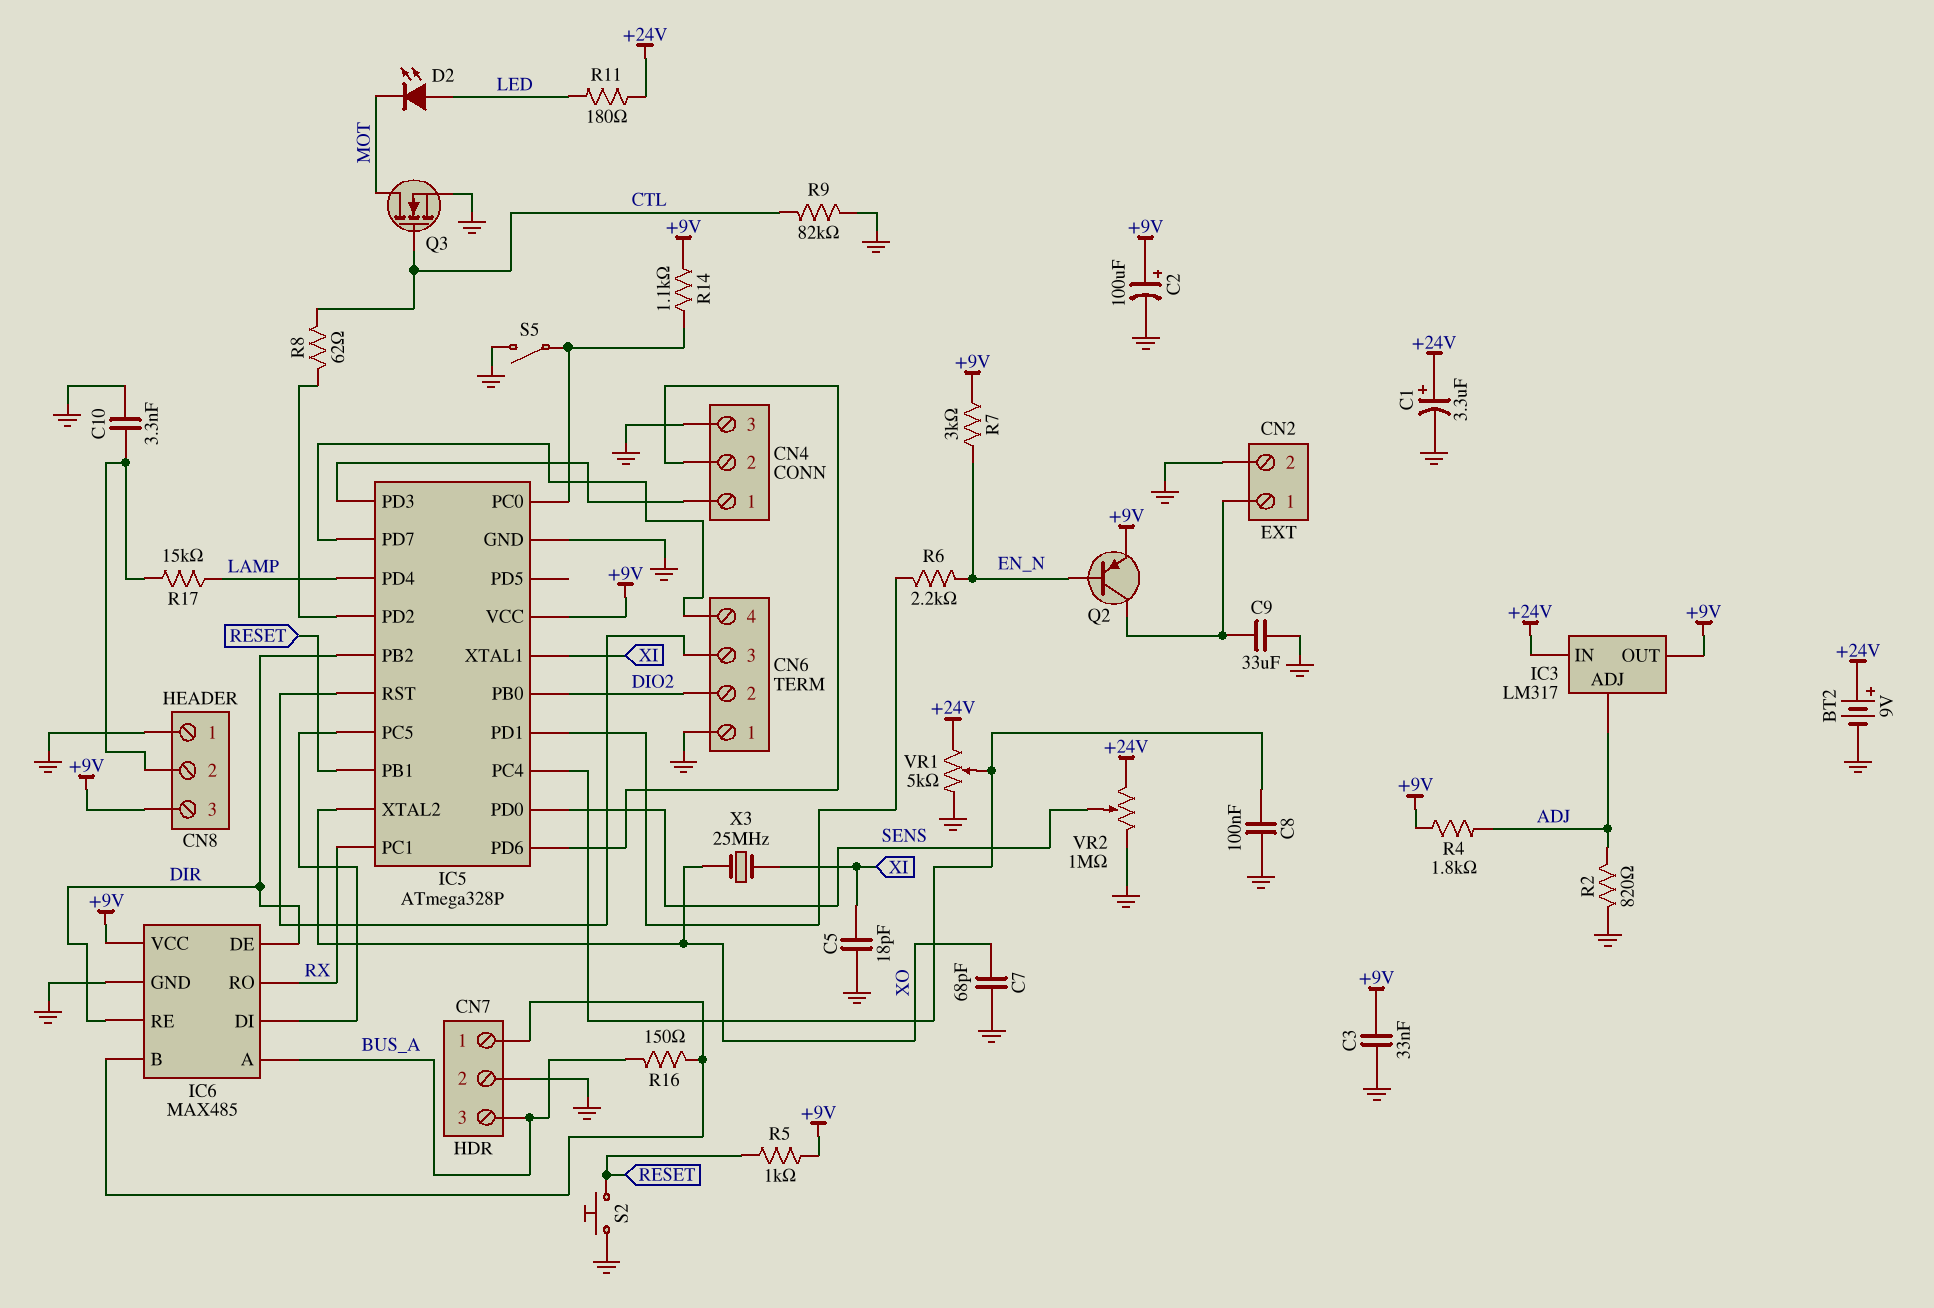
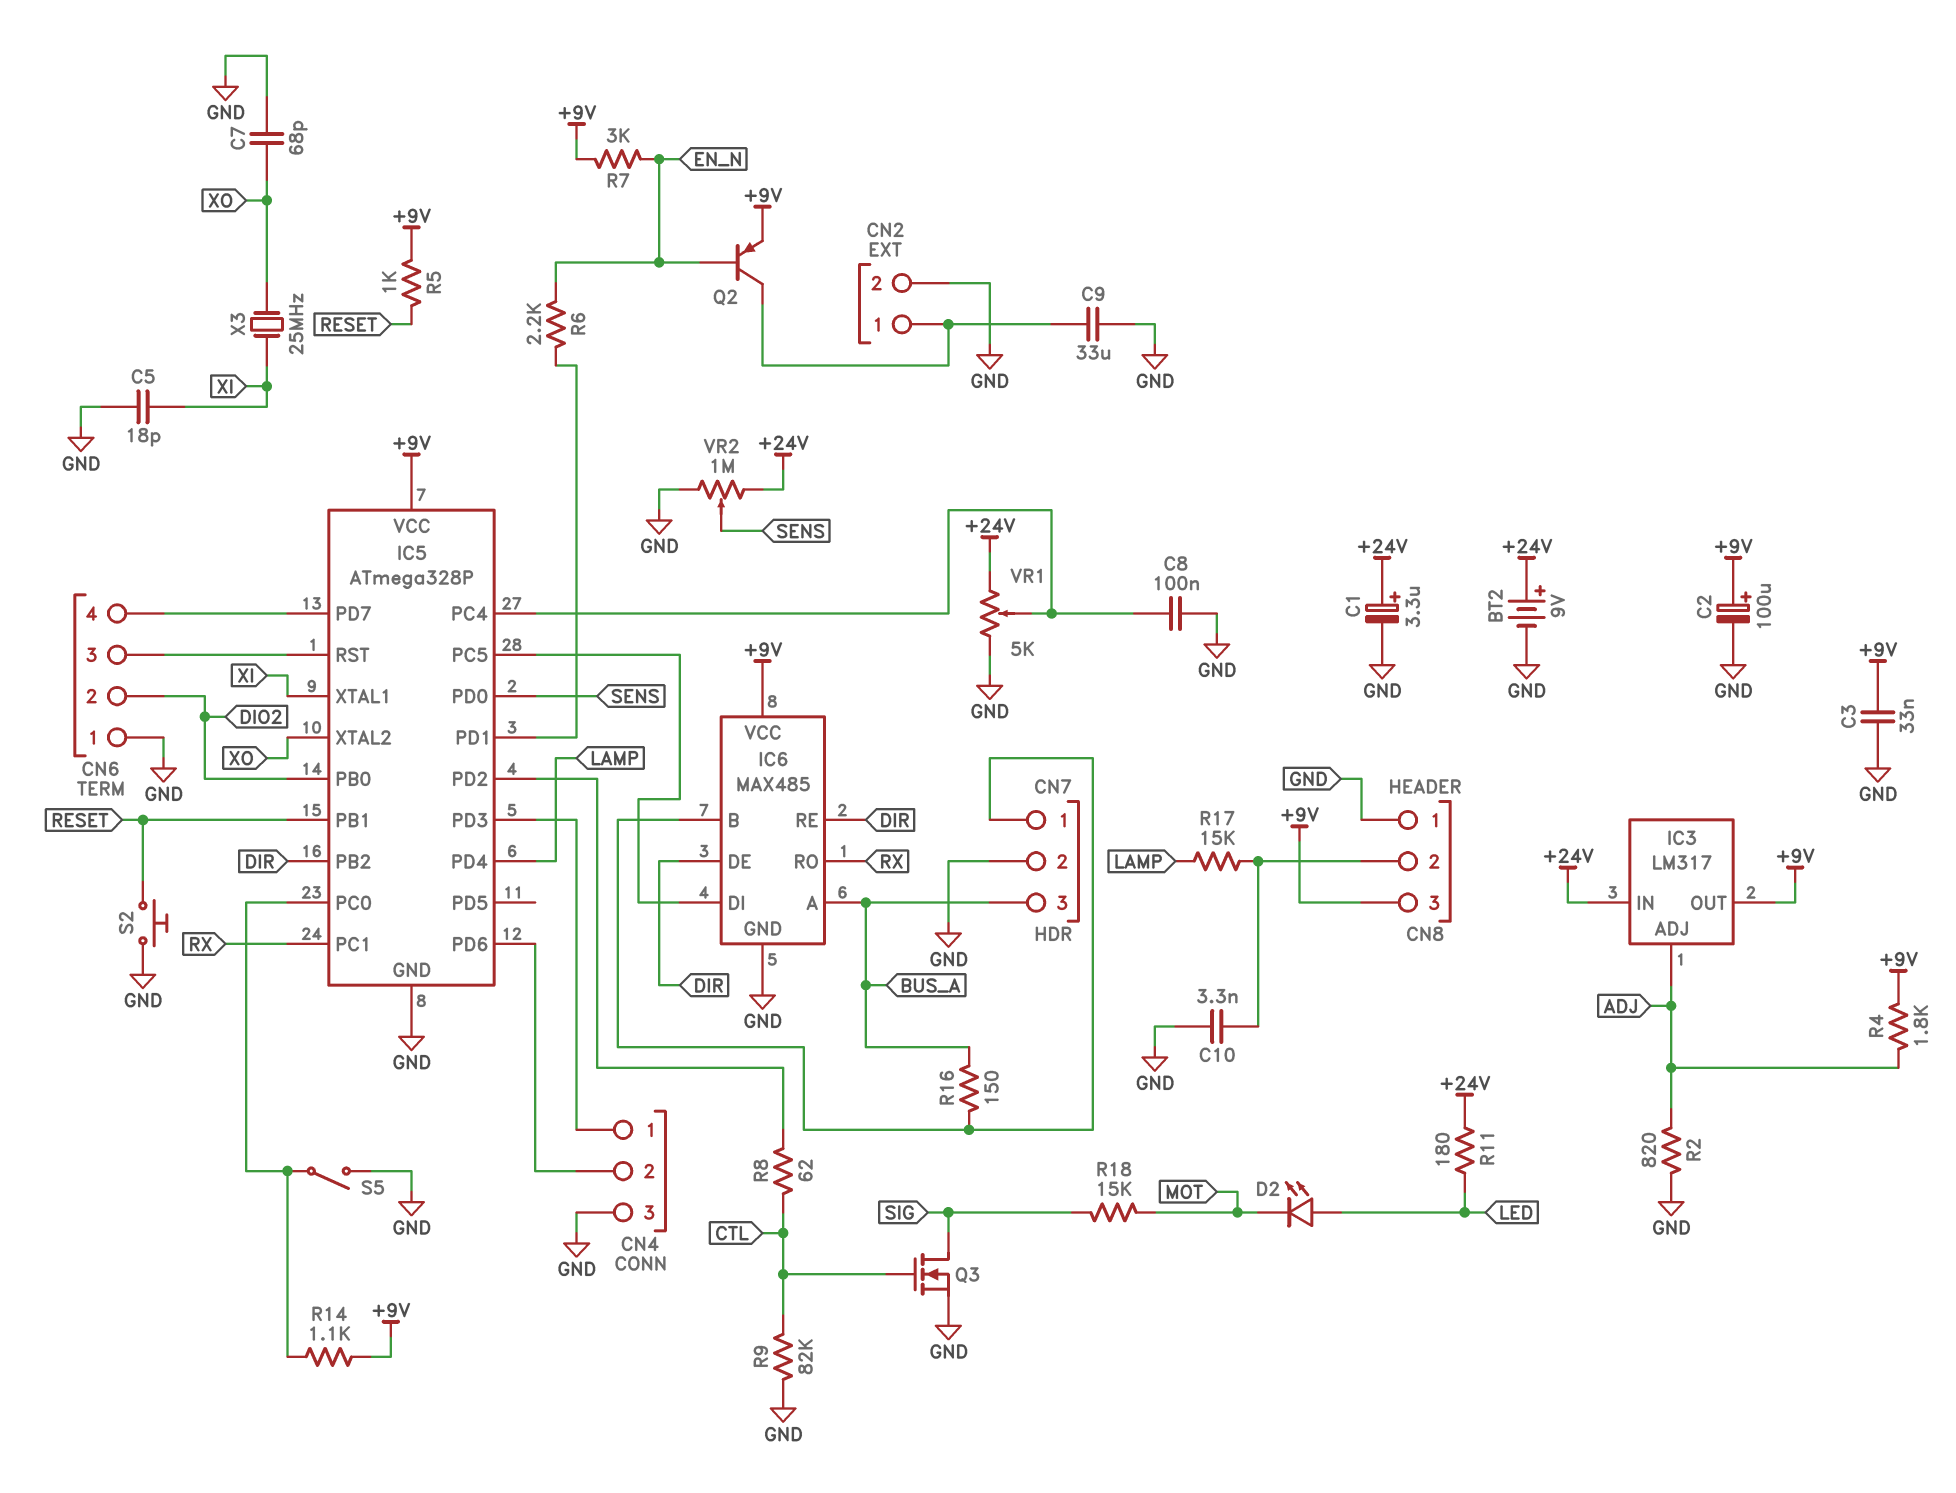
Q3: NMOS (G CTL, D MOT, S GND) -> NMOS (G CTL, D SIG, S GND)
R18: none -> 15k (MOT, SIG)

